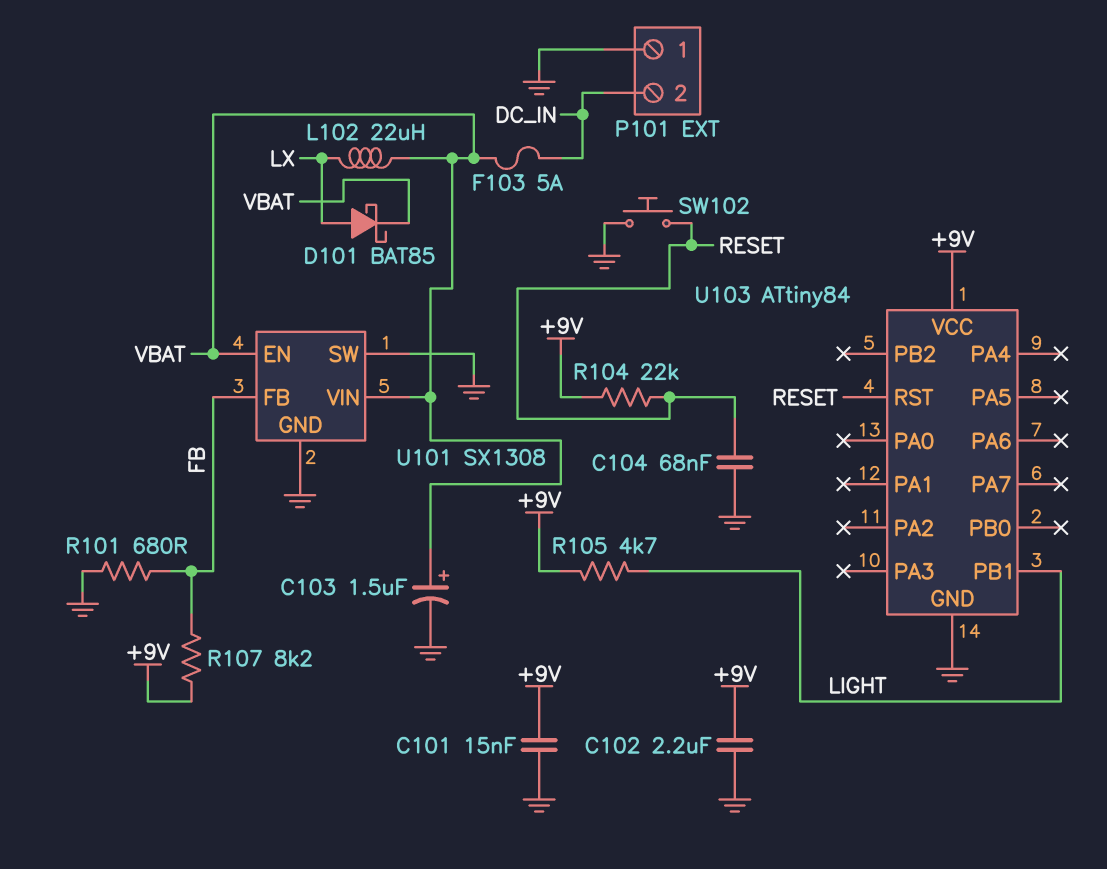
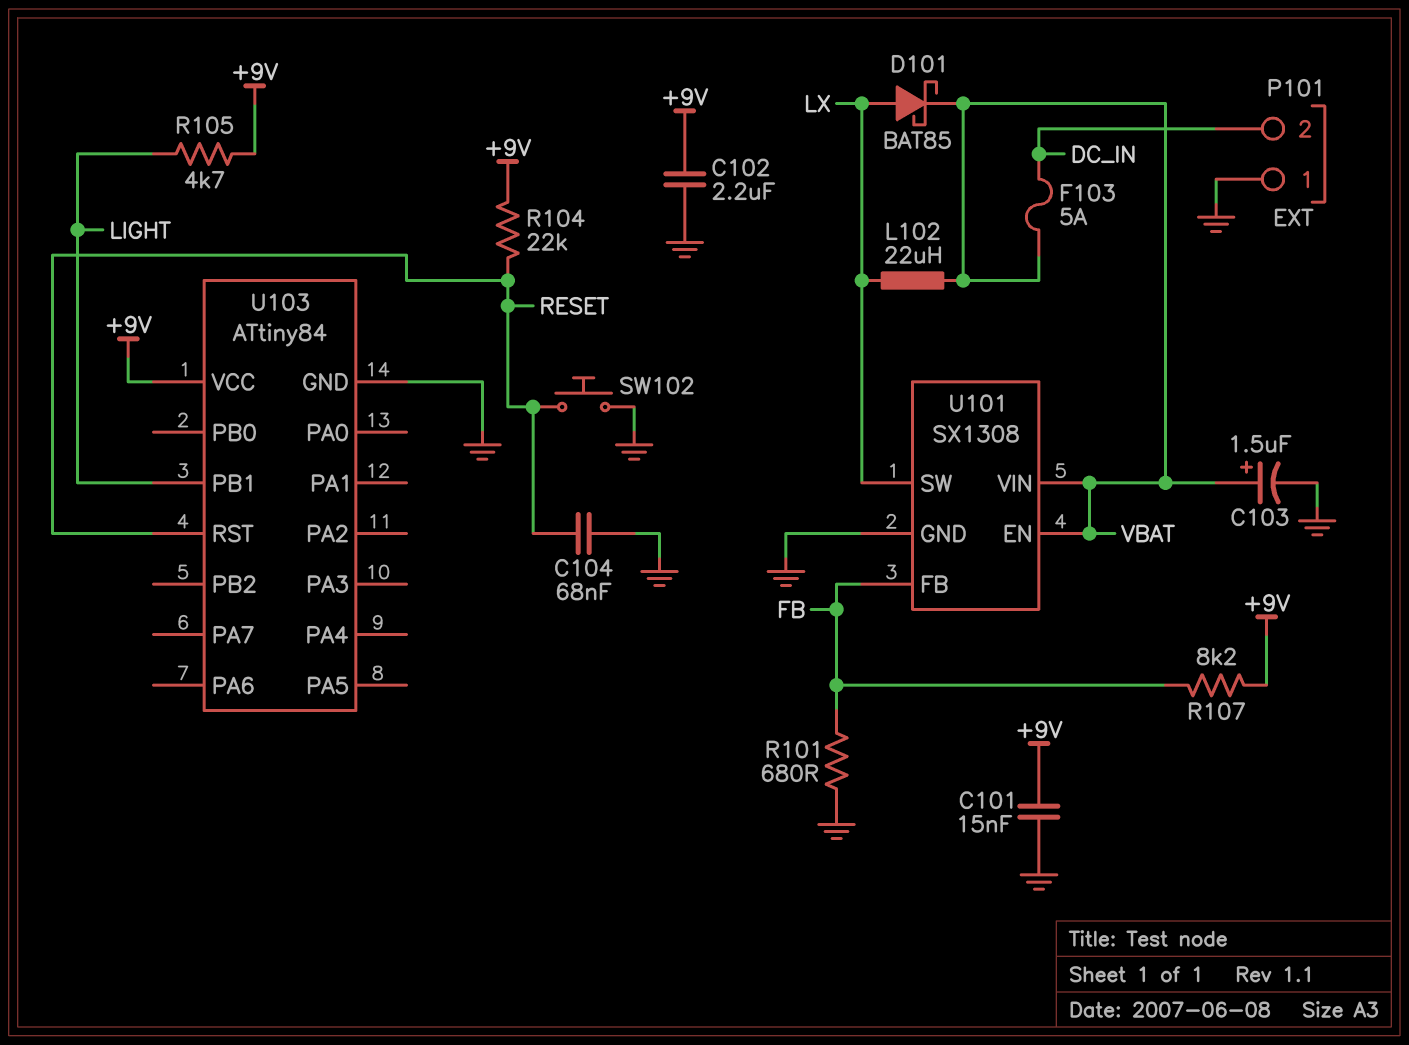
U101 pin SW: GND -> LX

